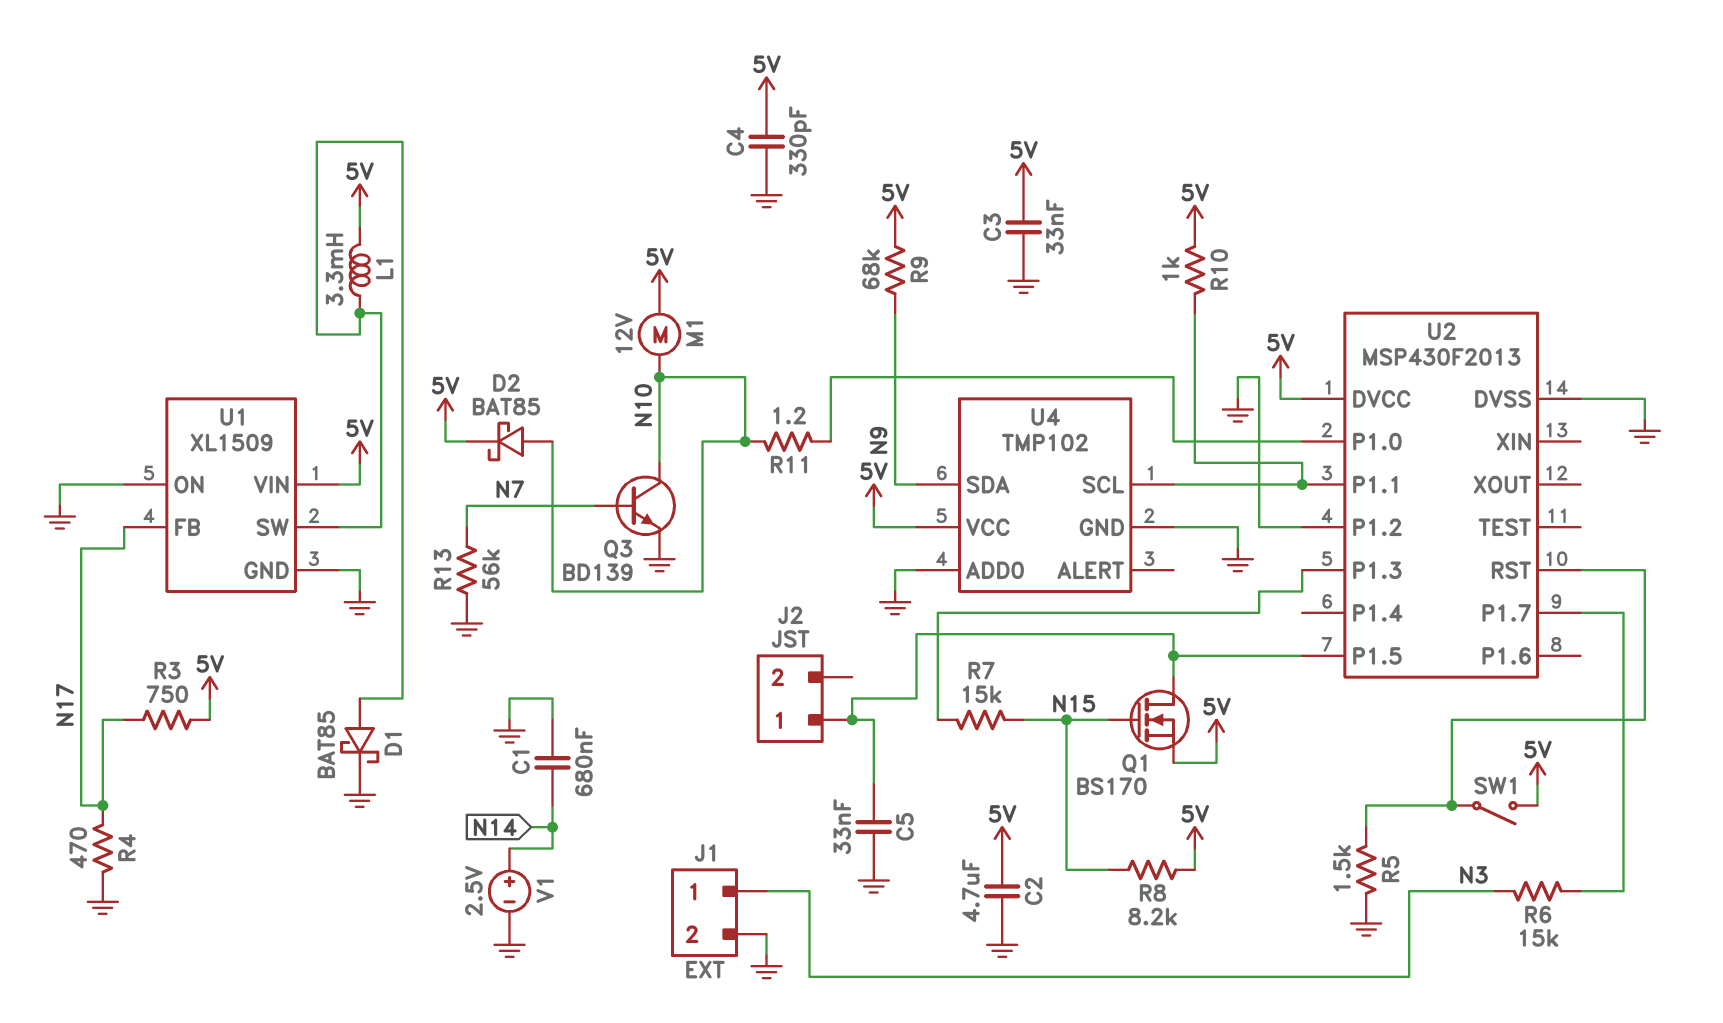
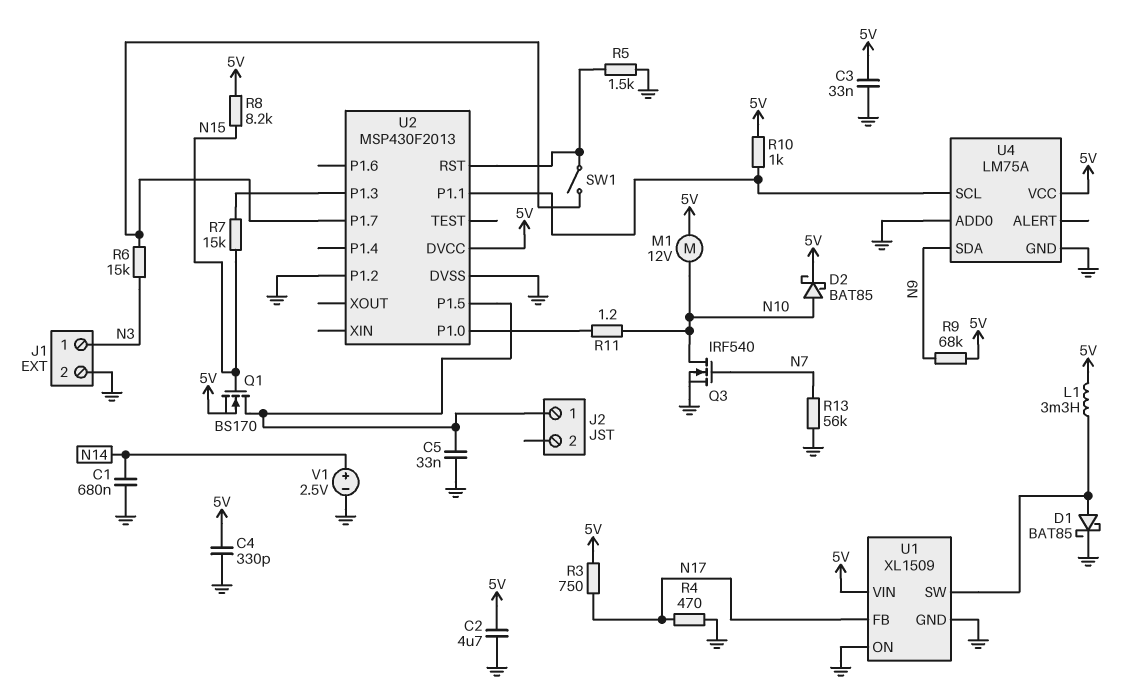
Q3: NPN BD139 (B N7, C N10, E GND) -> NMOS IRF540 (G N7, D N10, S GND)
SW1: switch (5V, U2/RST) -> switch (U2/P1.7, U2/RST)
U4: TMP102 -> LM75A

